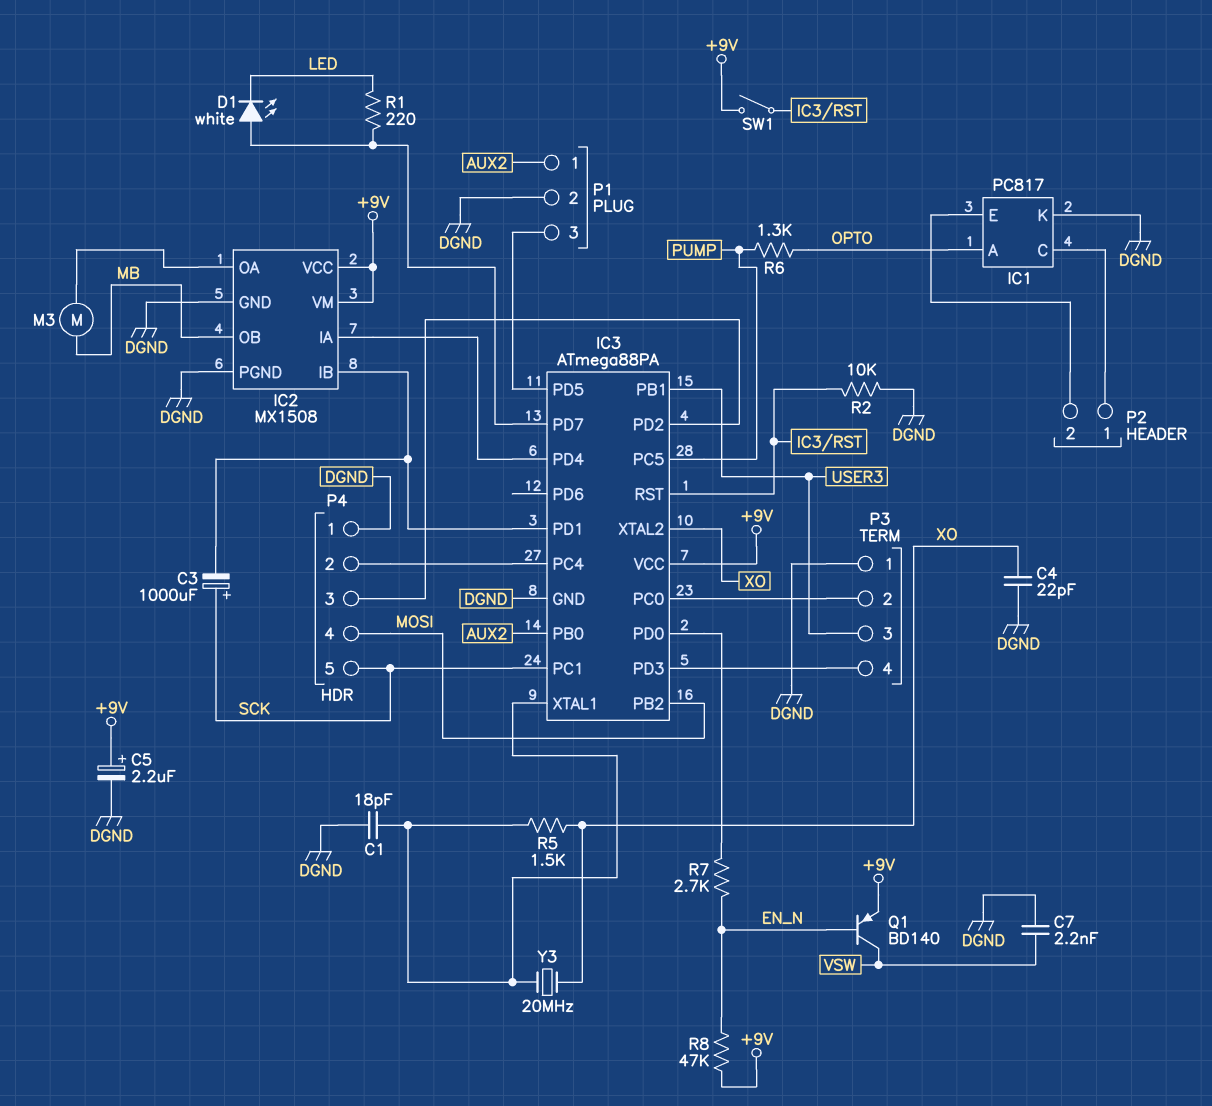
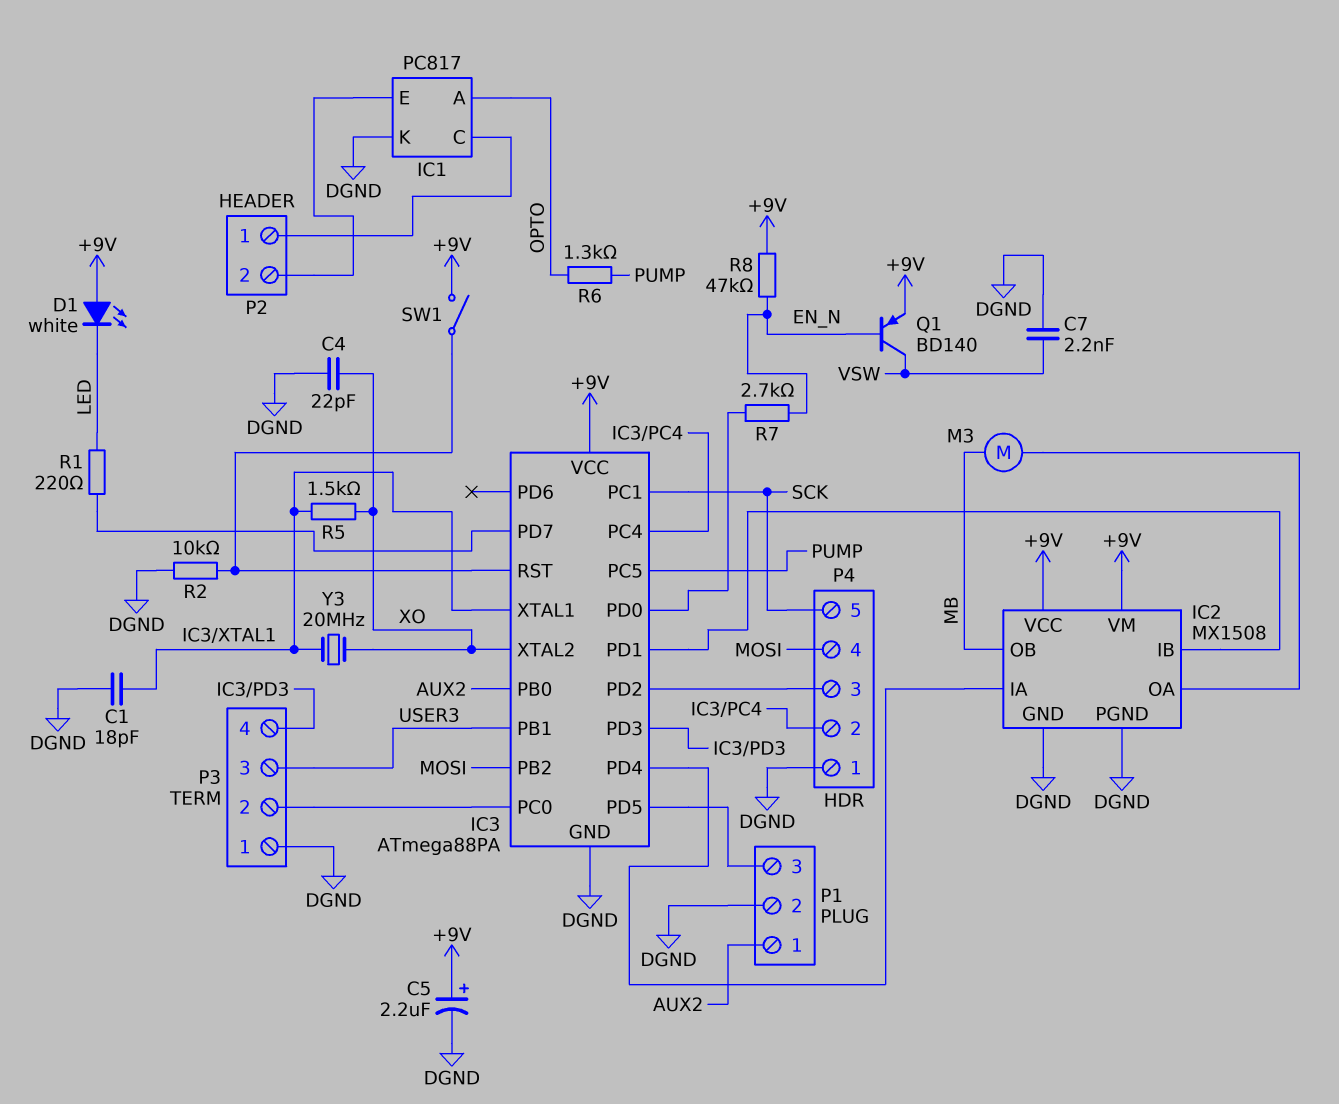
C3: 1000uF (plus SCK, minus IC2/IB) -> none
D1: LED white (A IC3/PD7, K LED) -> LED white (A +9V, K LED)

